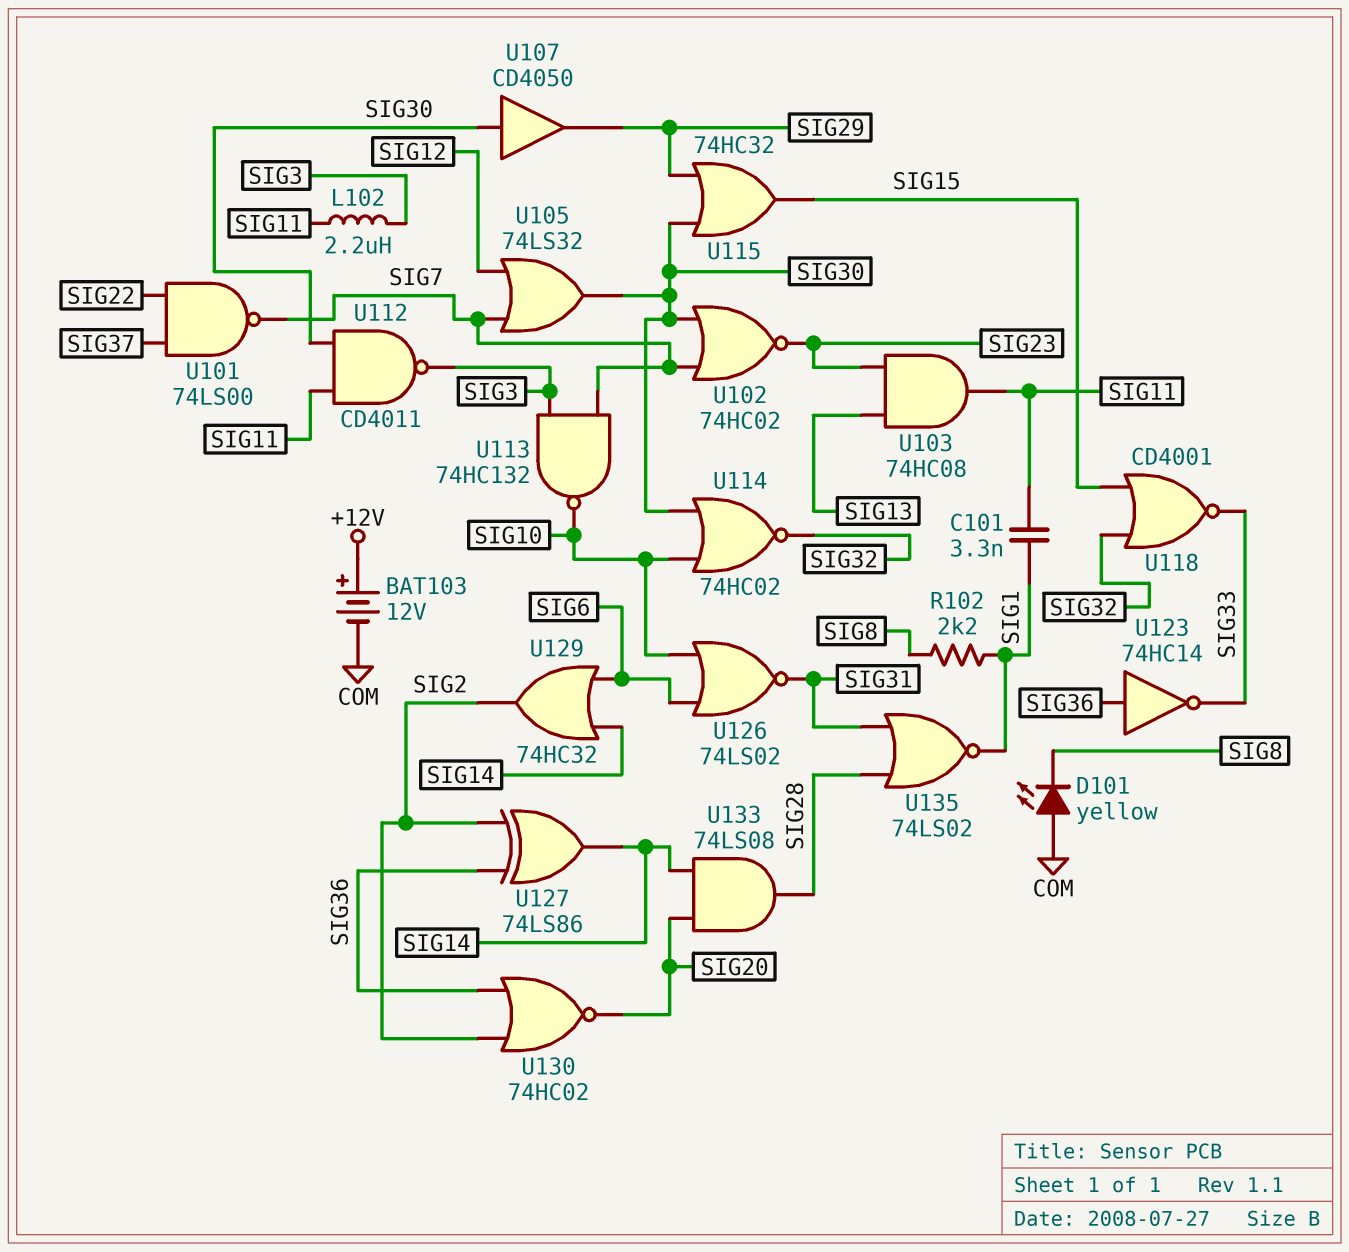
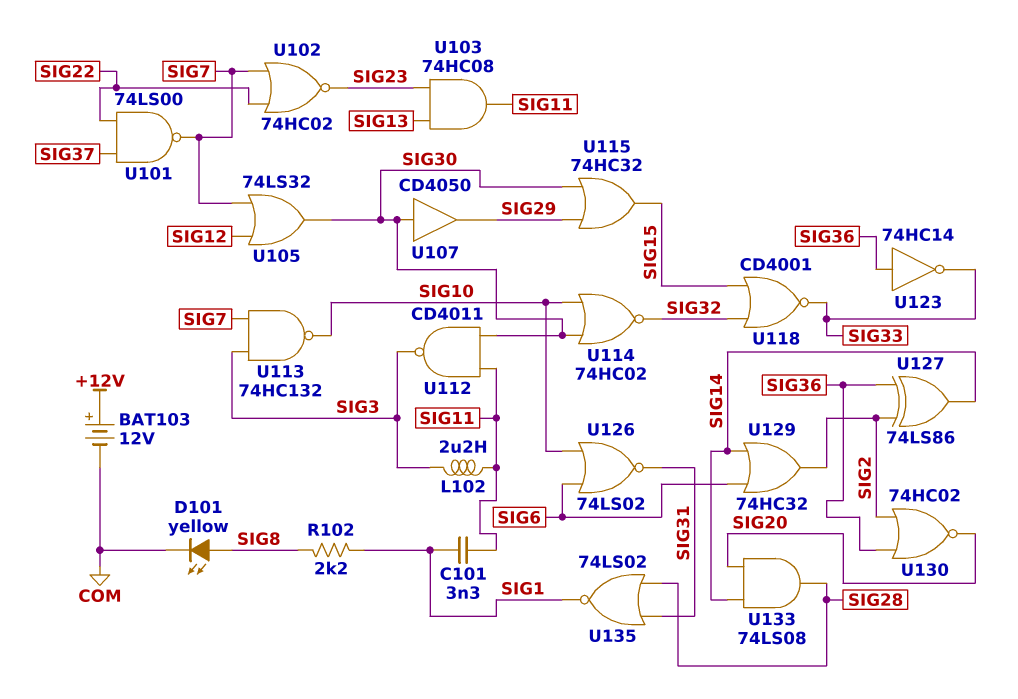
D101: LED yellow (A COM, K SIG8) -> LED yellow (A SIG8, K COM)
U102: NOR 74HC02 (in SIG7, in SIG30, out SIG23) -> NOR 74HC02 (in SIG7, in SIG22, out SIG23)

